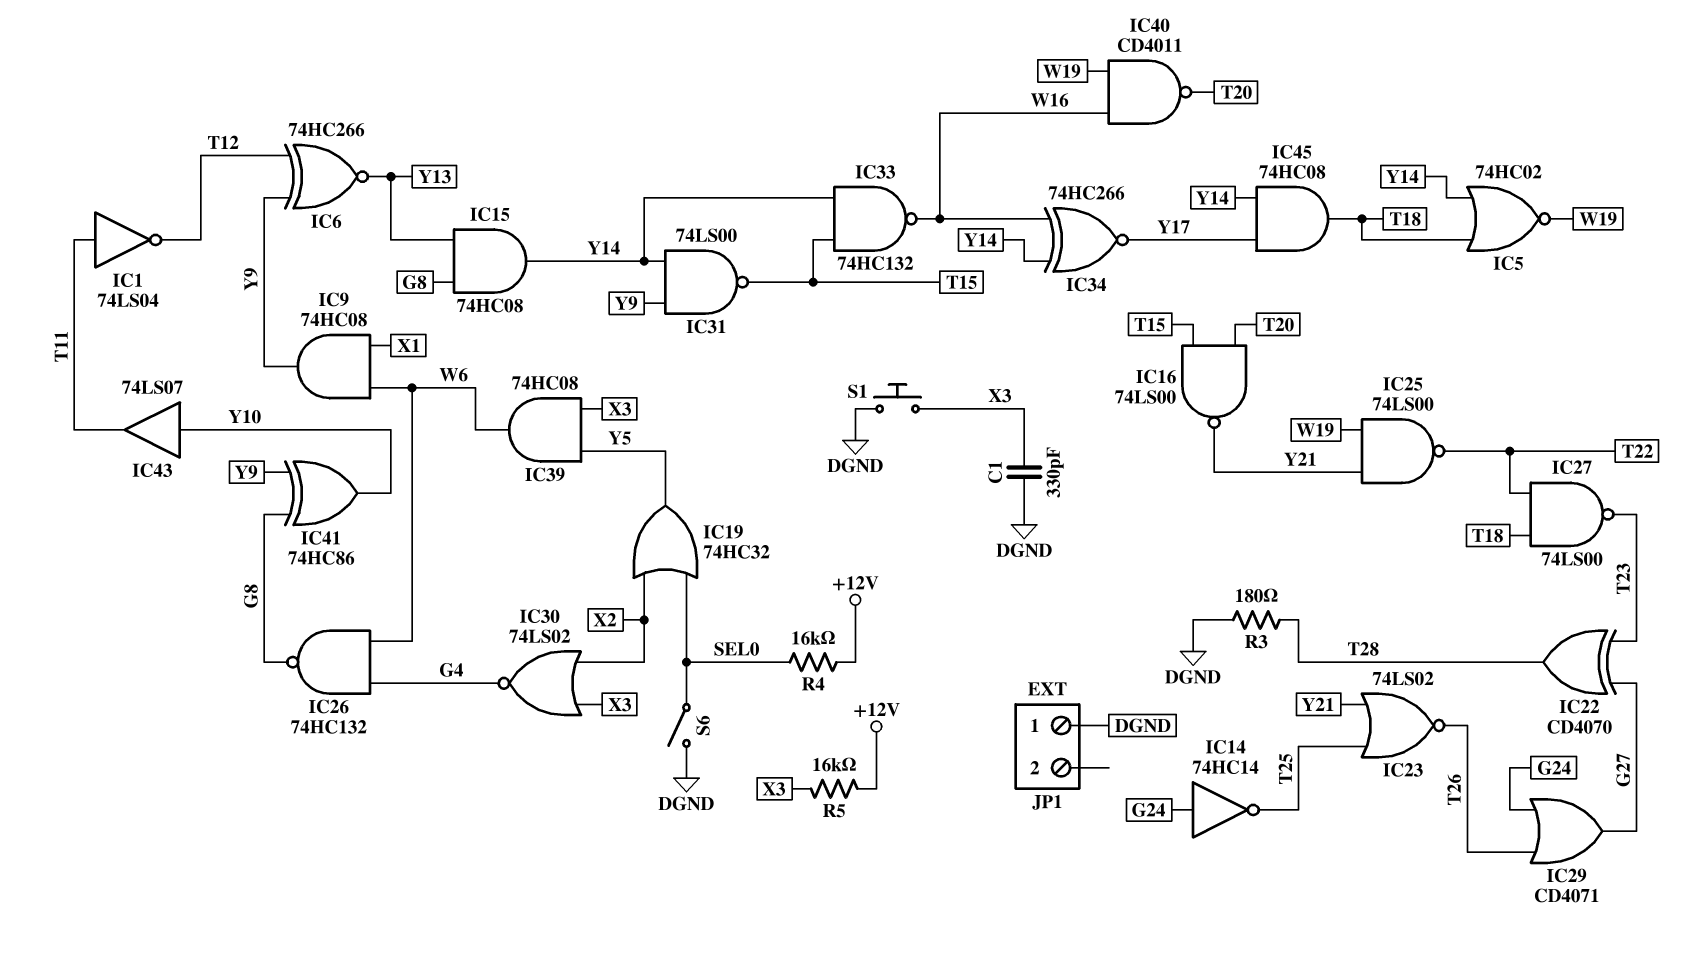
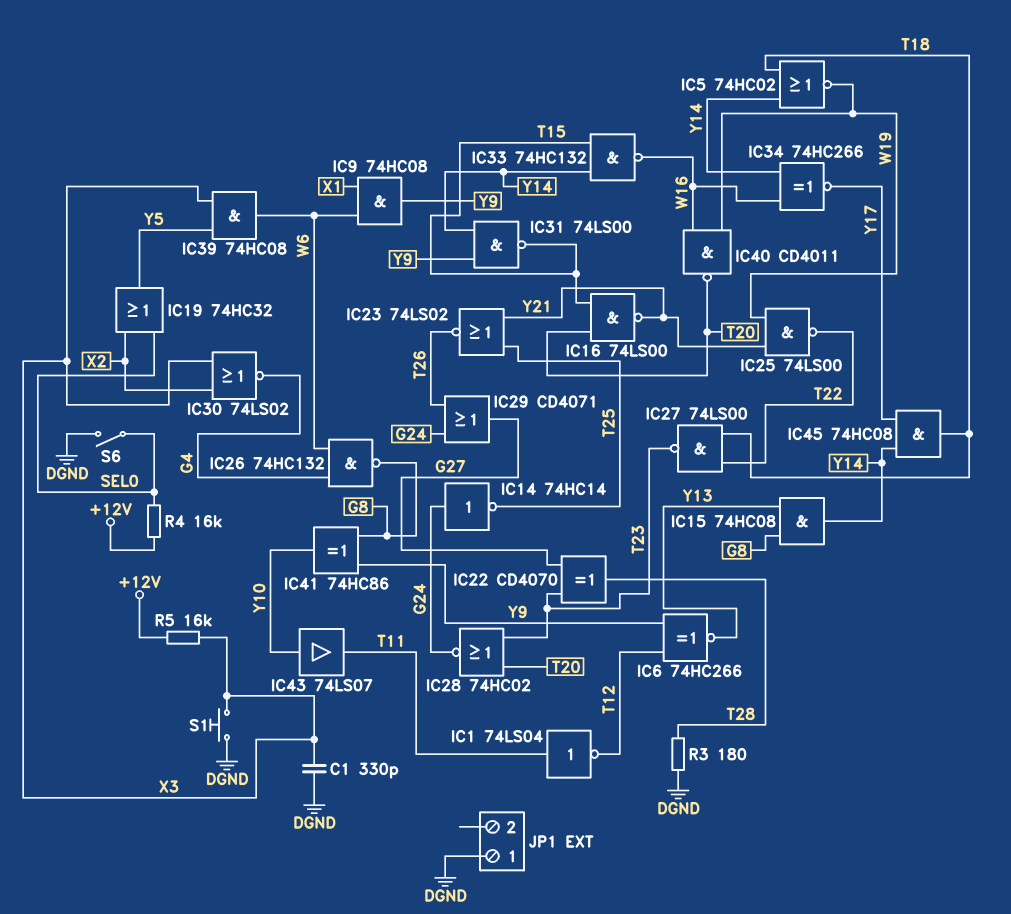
IC28: none -> NOR 74HC02 (in T20, in T23, out G24)

